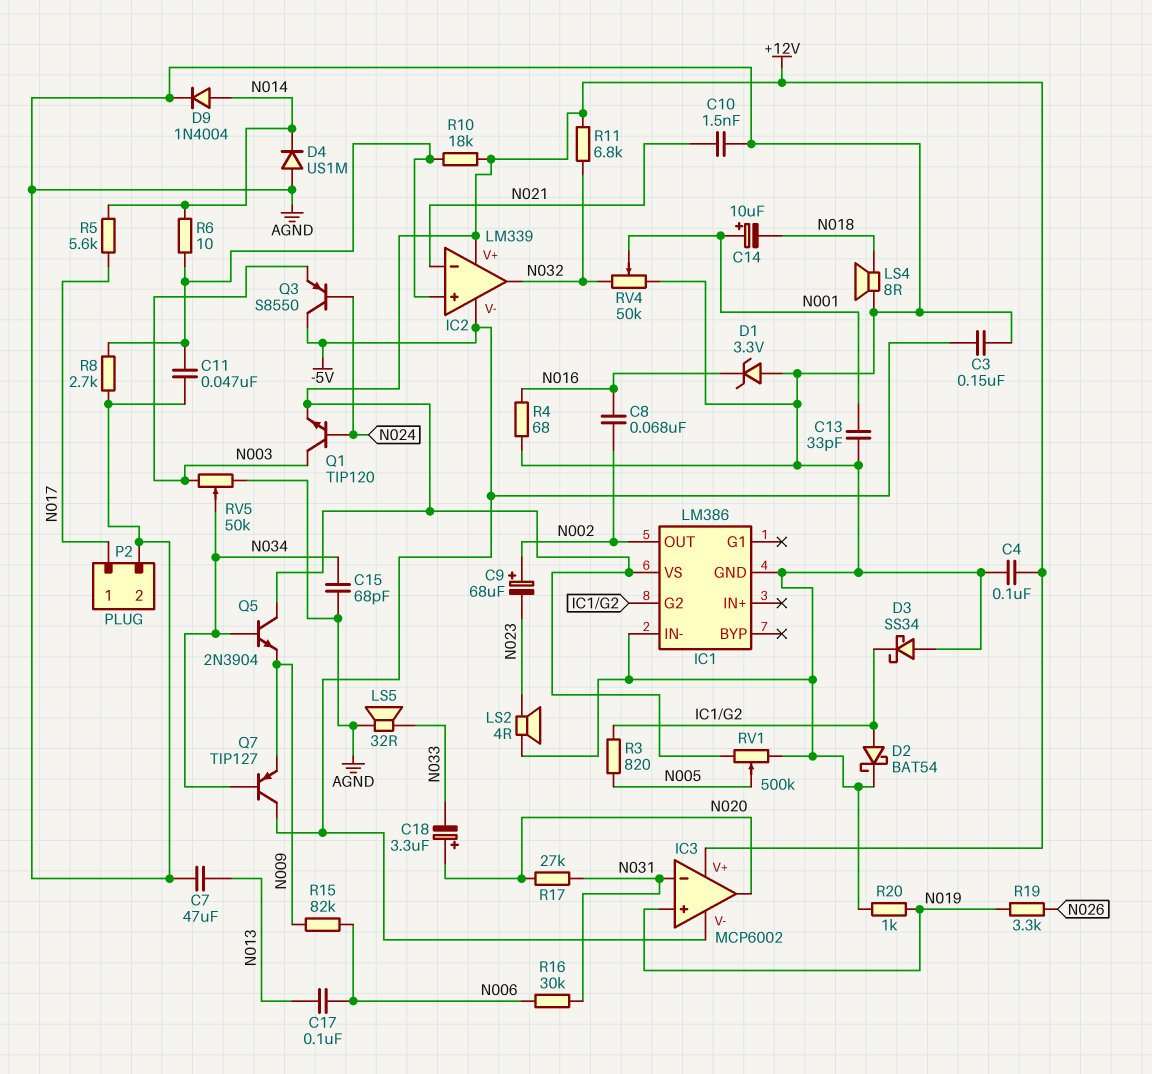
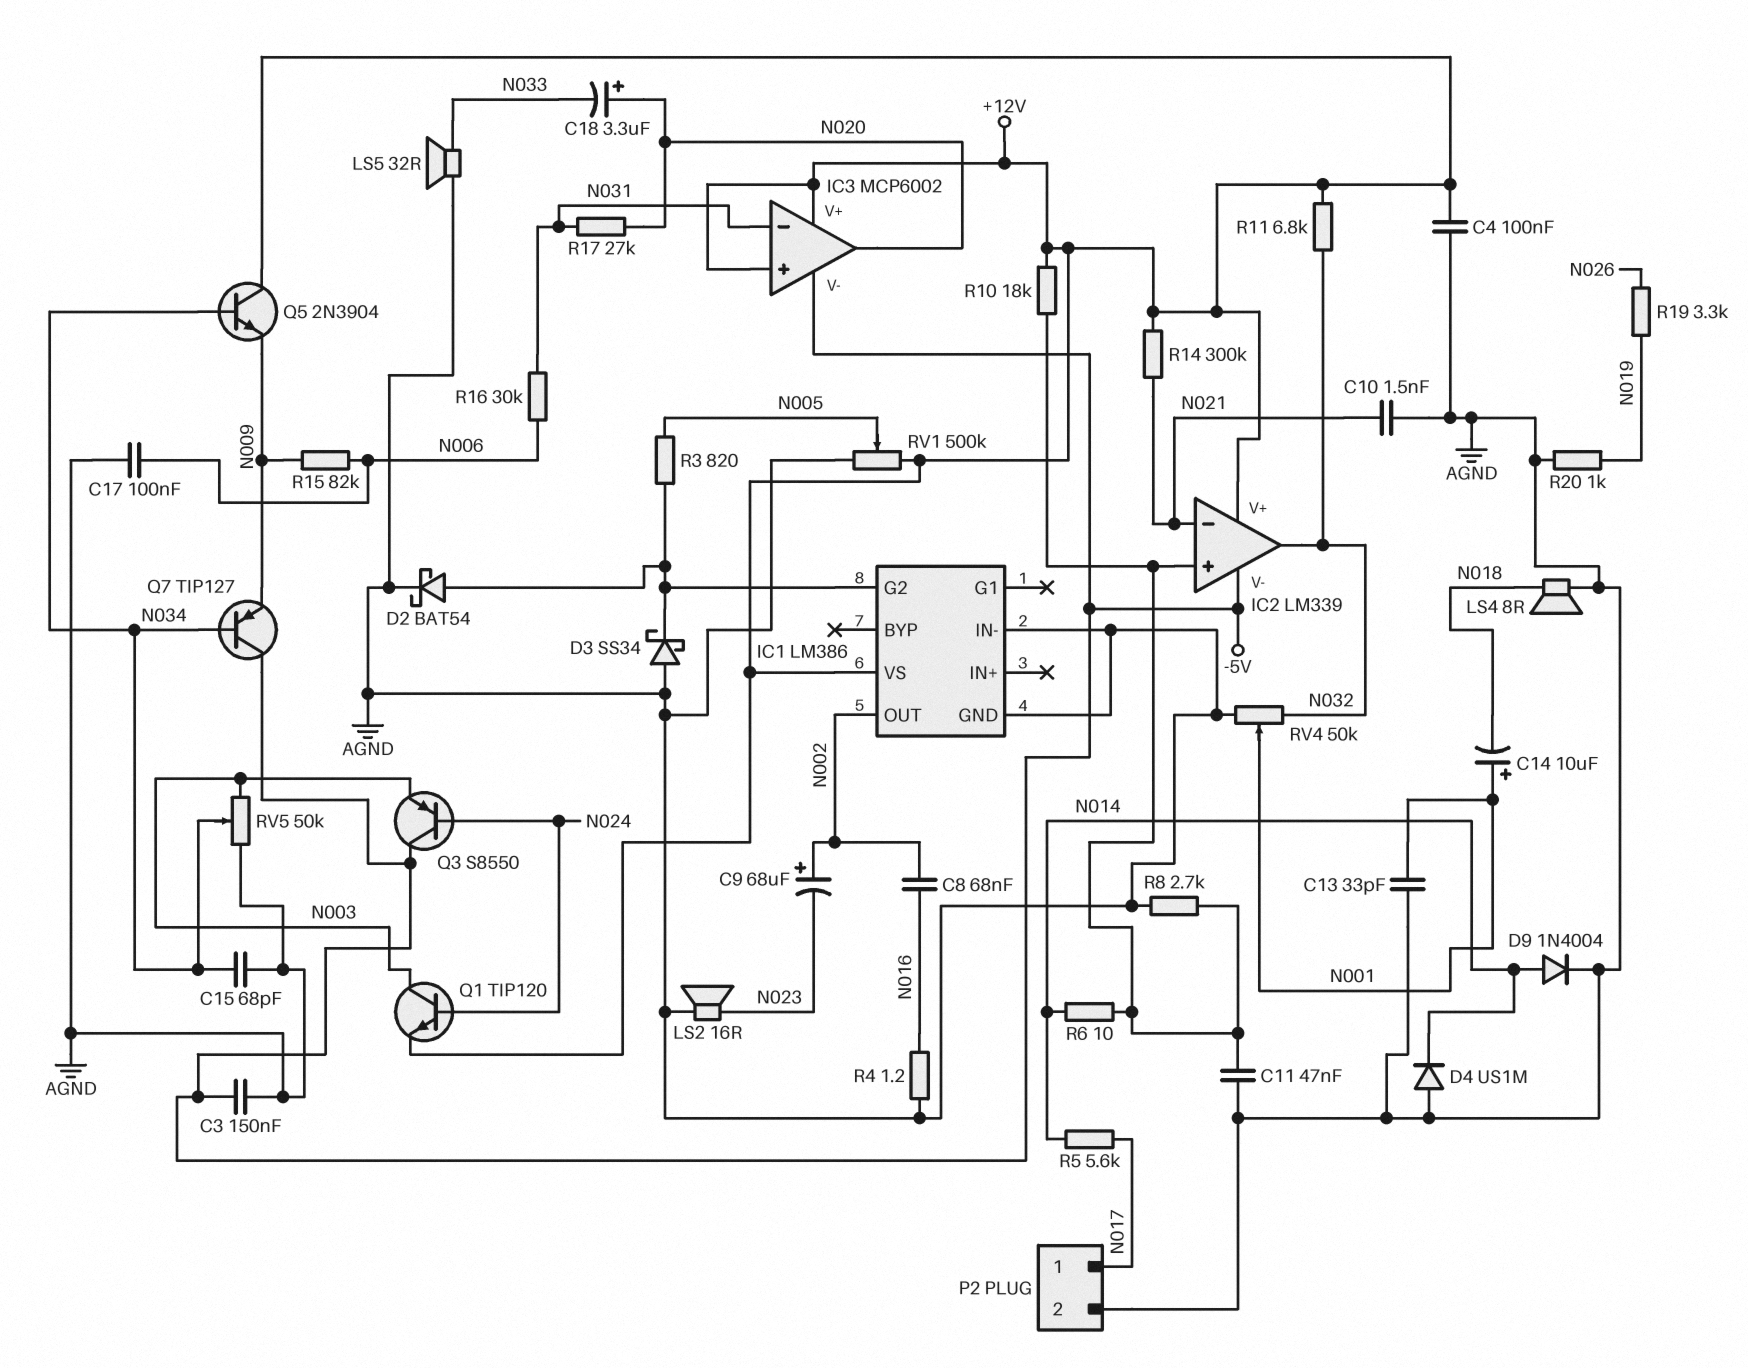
C7: 47uF (AGND, N013) -> none
C17: 100nF (N006, N013) -> 100nF (AGND, N006)
D1: zener 3.3V (A AGND, K N016) -> none
IC3 pin in+: N019 -> +12V
LS2: speaker 4R (AGND, N023) -> speaker 16R (AGND, N023)
R4: 68 (AGND, N016) -> 1.2 (AGND, N016)
R14: none -> 300k (+12V, N021)

